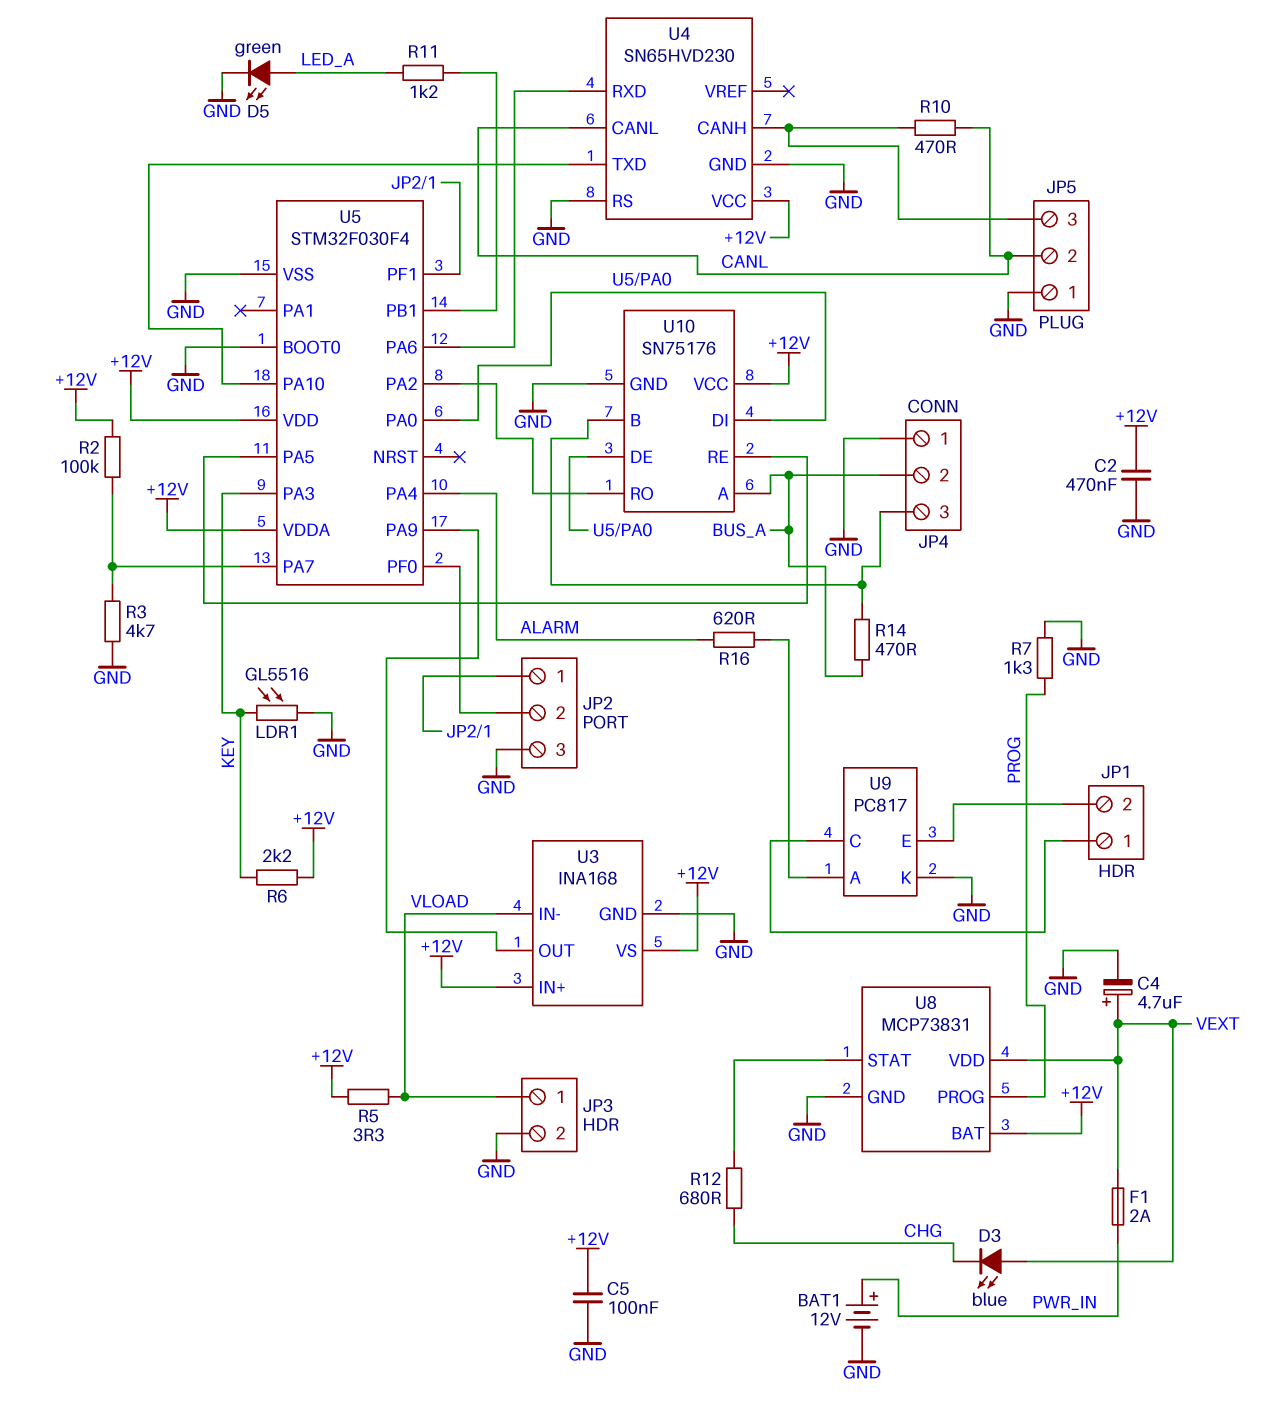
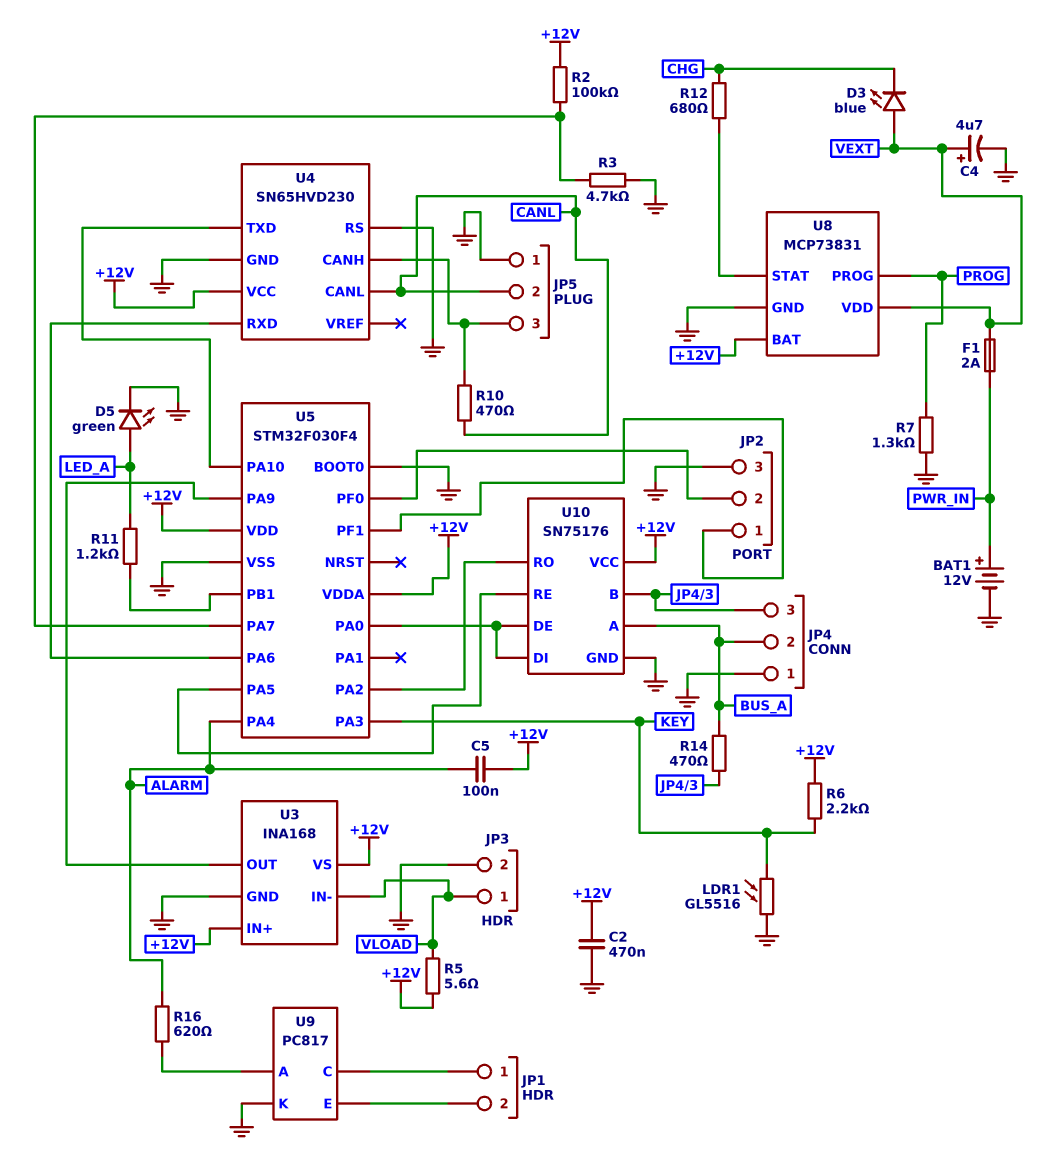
C5: 100nF (+12V, GND) -> 100nF (+12V, ALARM)
R5: 3.3 (+12V, VLOAD) -> 5.6 (+12V, VLOAD)

